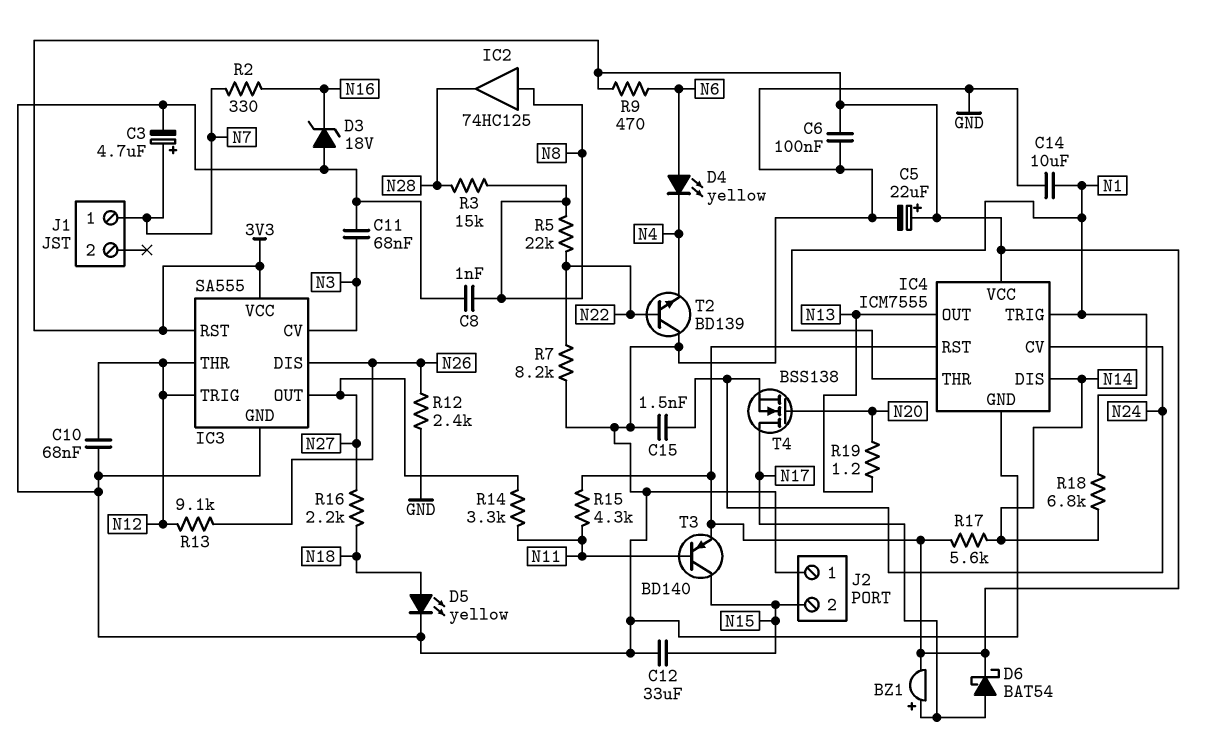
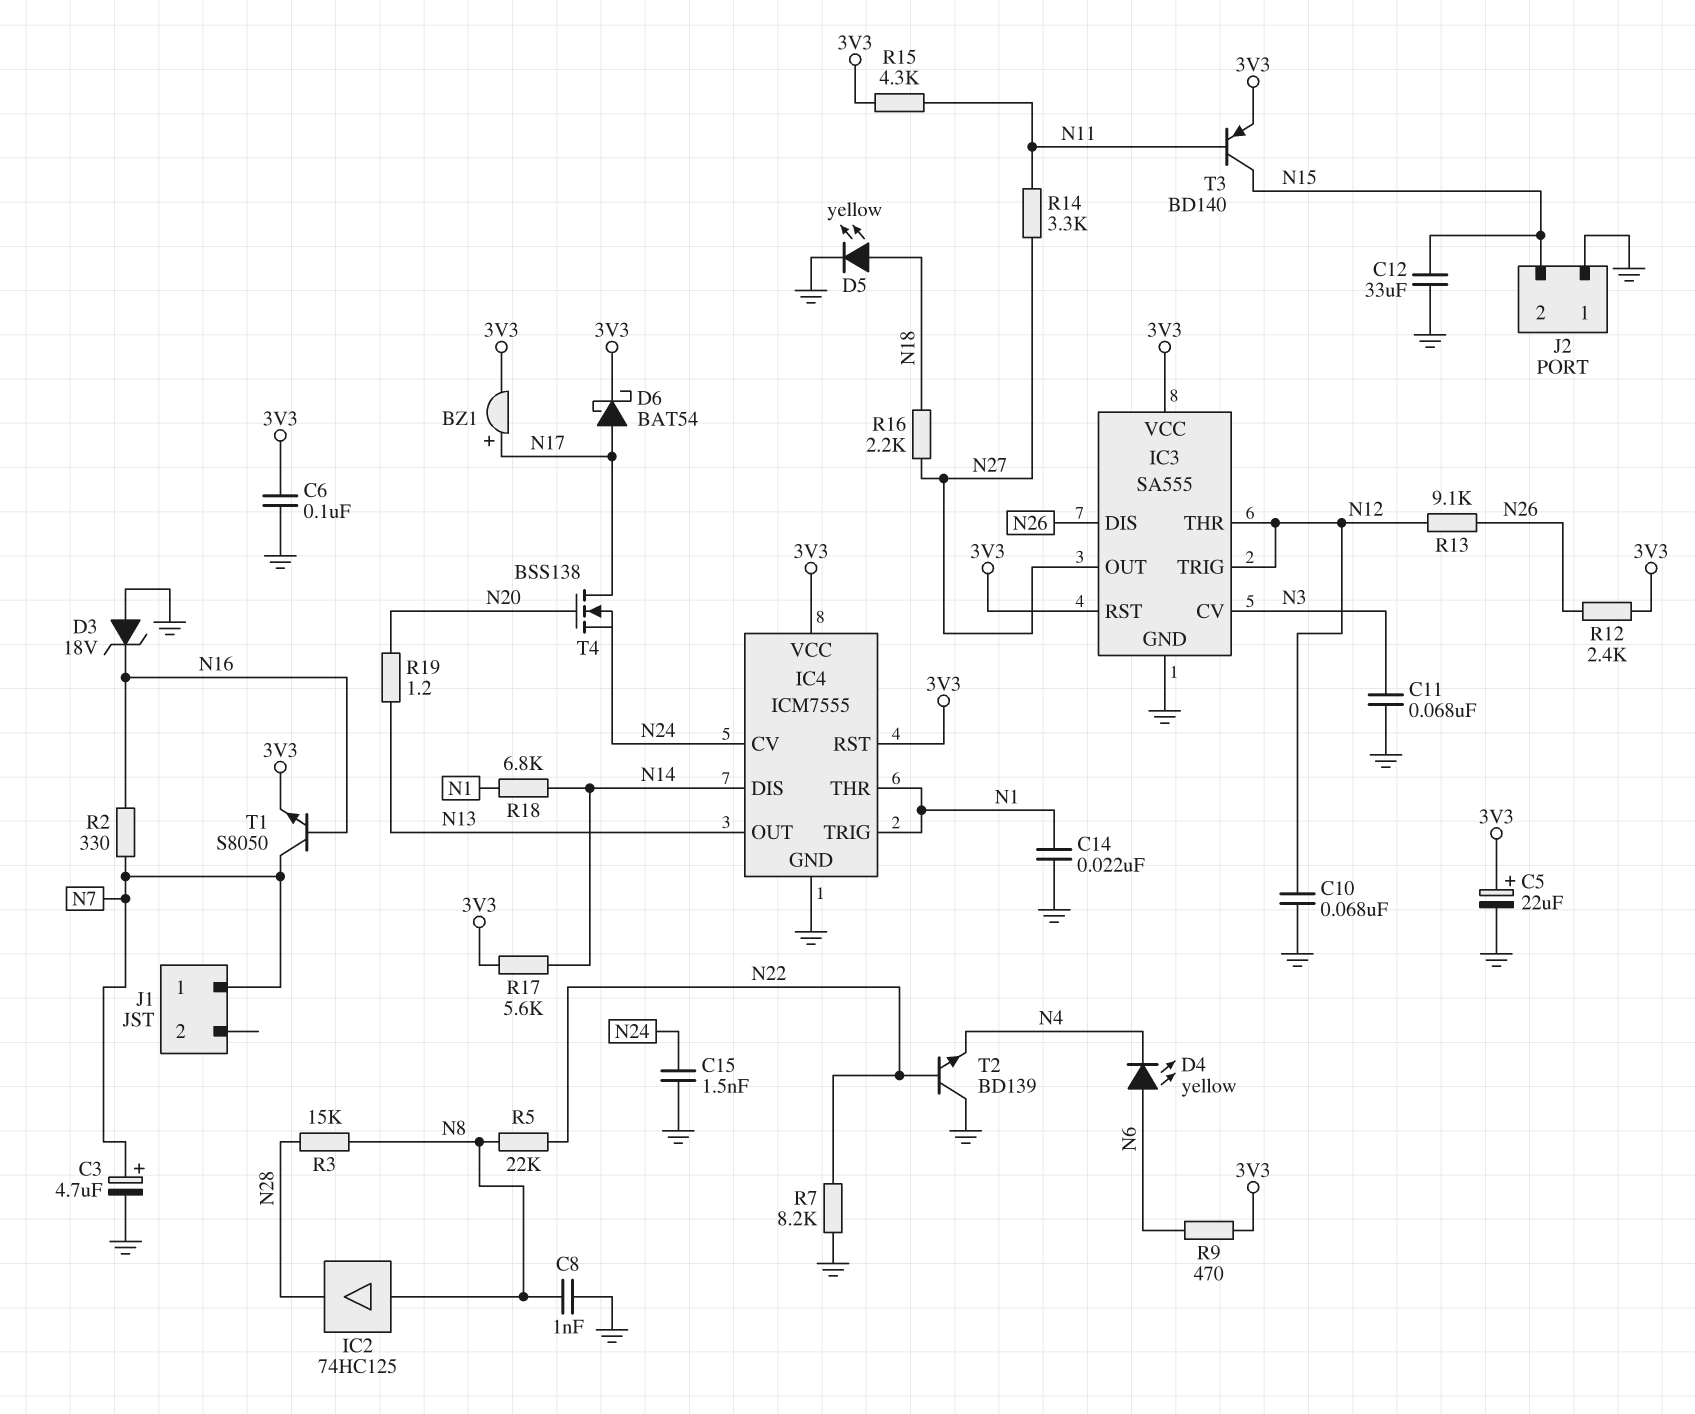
C14: 10uF (GND, N1) -> 22nF (GND, N1)
R12: 2.4k (GND, N26) -> 2.4k (3V3, N26)
T1: none -> NPN S8050 (B N16, C N7, E 3V3)

